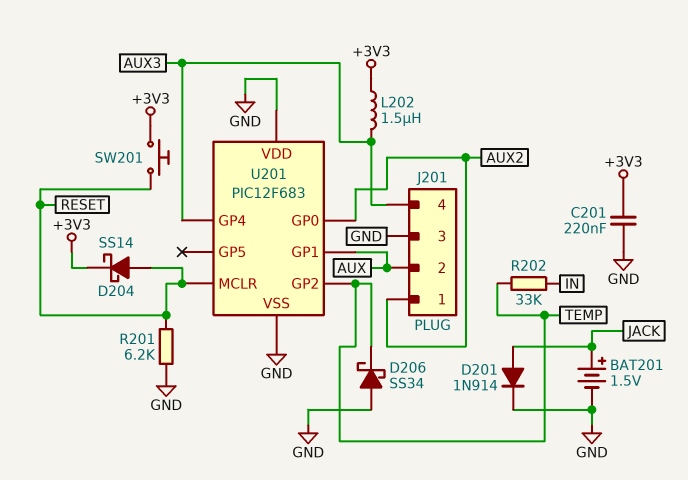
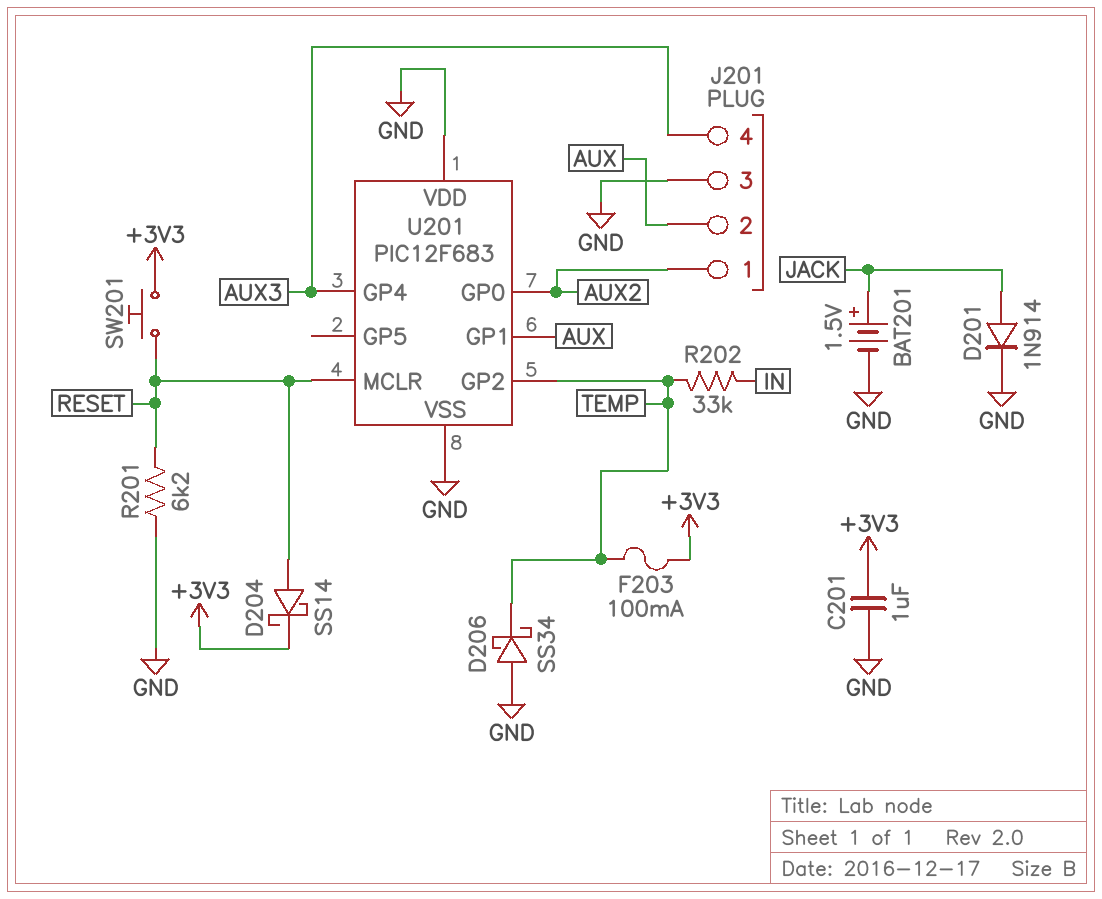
C201: 220nF (+3V3, GND) -> 1uF (+3V3, GND)
F203: none -> 100mA (+3V3, TEMP)
L202: 1.5uH (+3V3, AUX3) -> none

